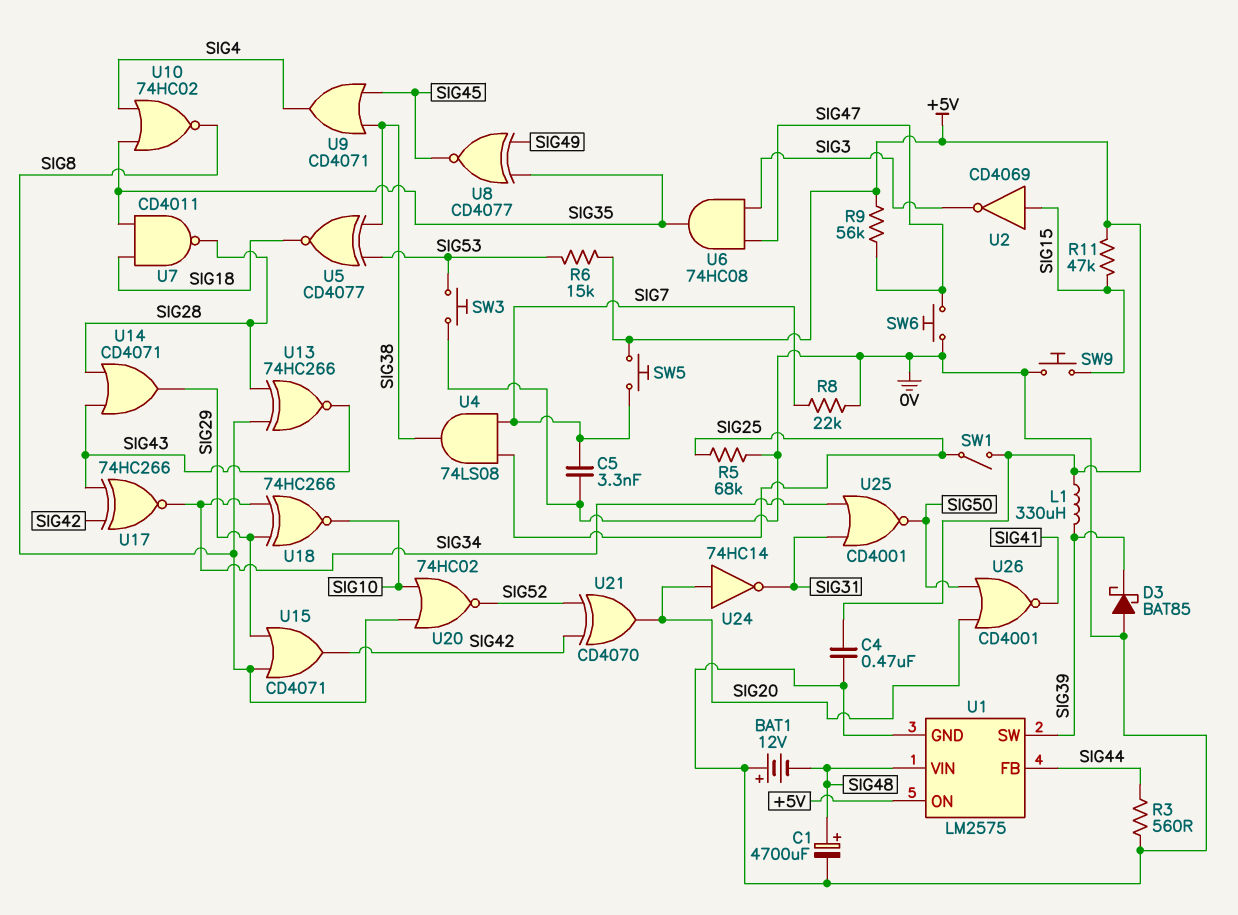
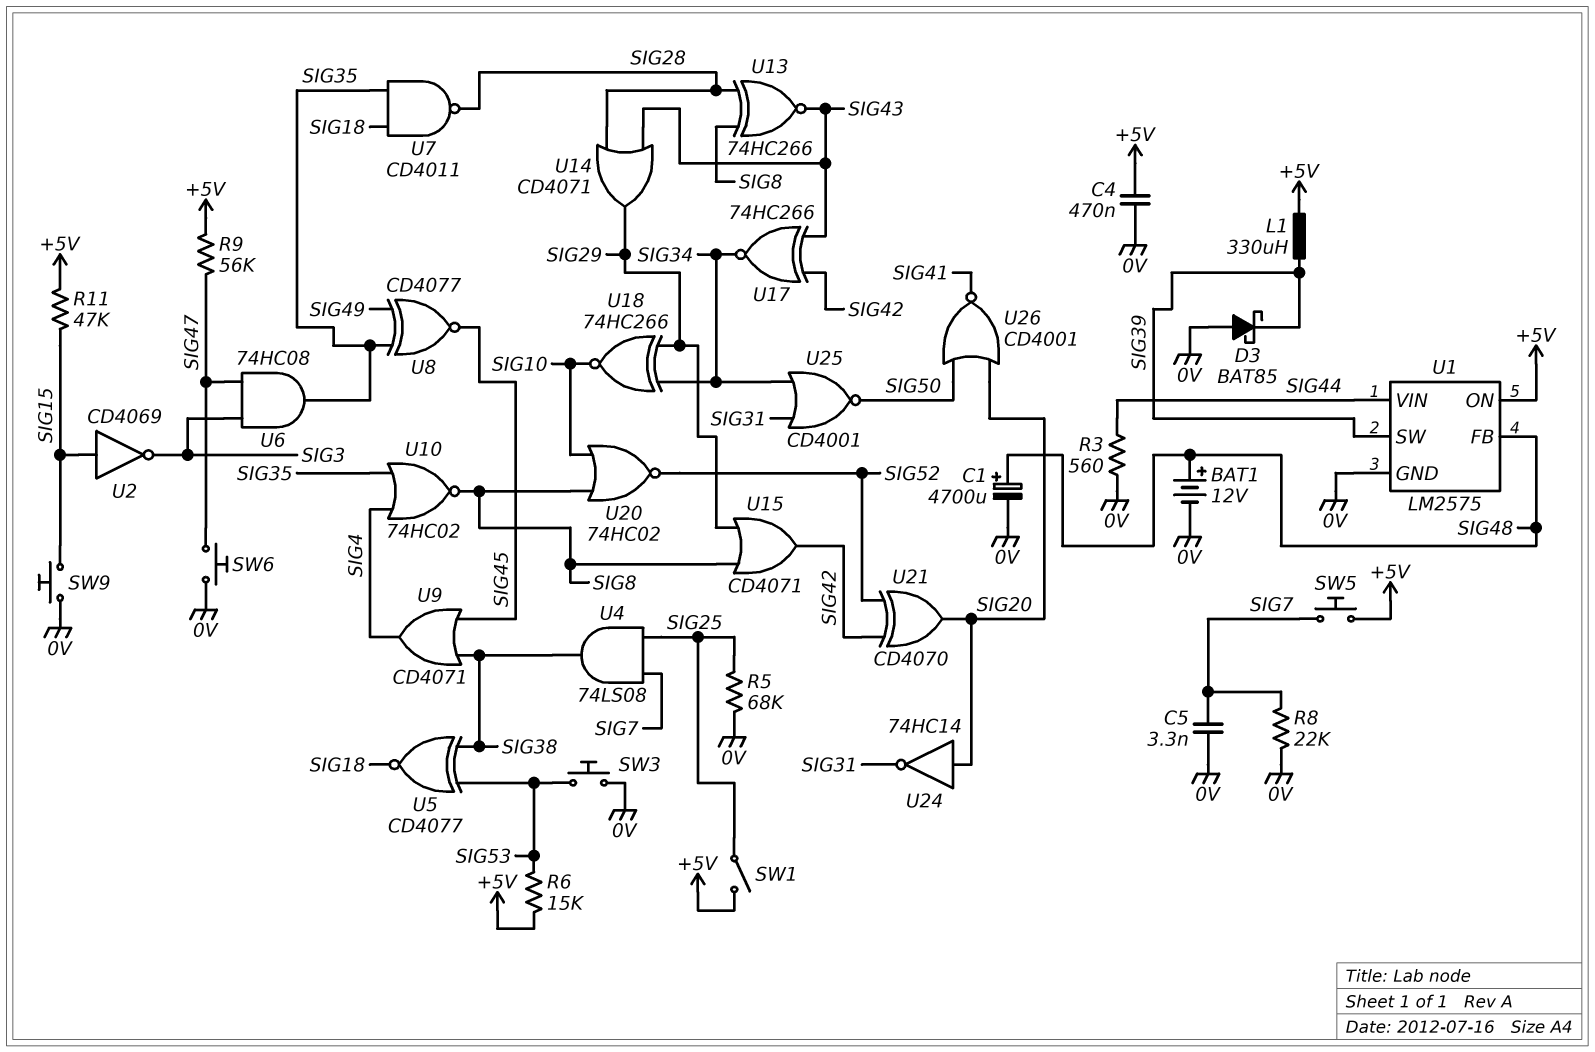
BAT1: 12V (plus 0V, minus SIG48) -> 12V (plus SIG48, minus 0V)
U1 pin FB: SIG44 -> SIG48
U1 pin VIN: SIG48 -> SIG44

